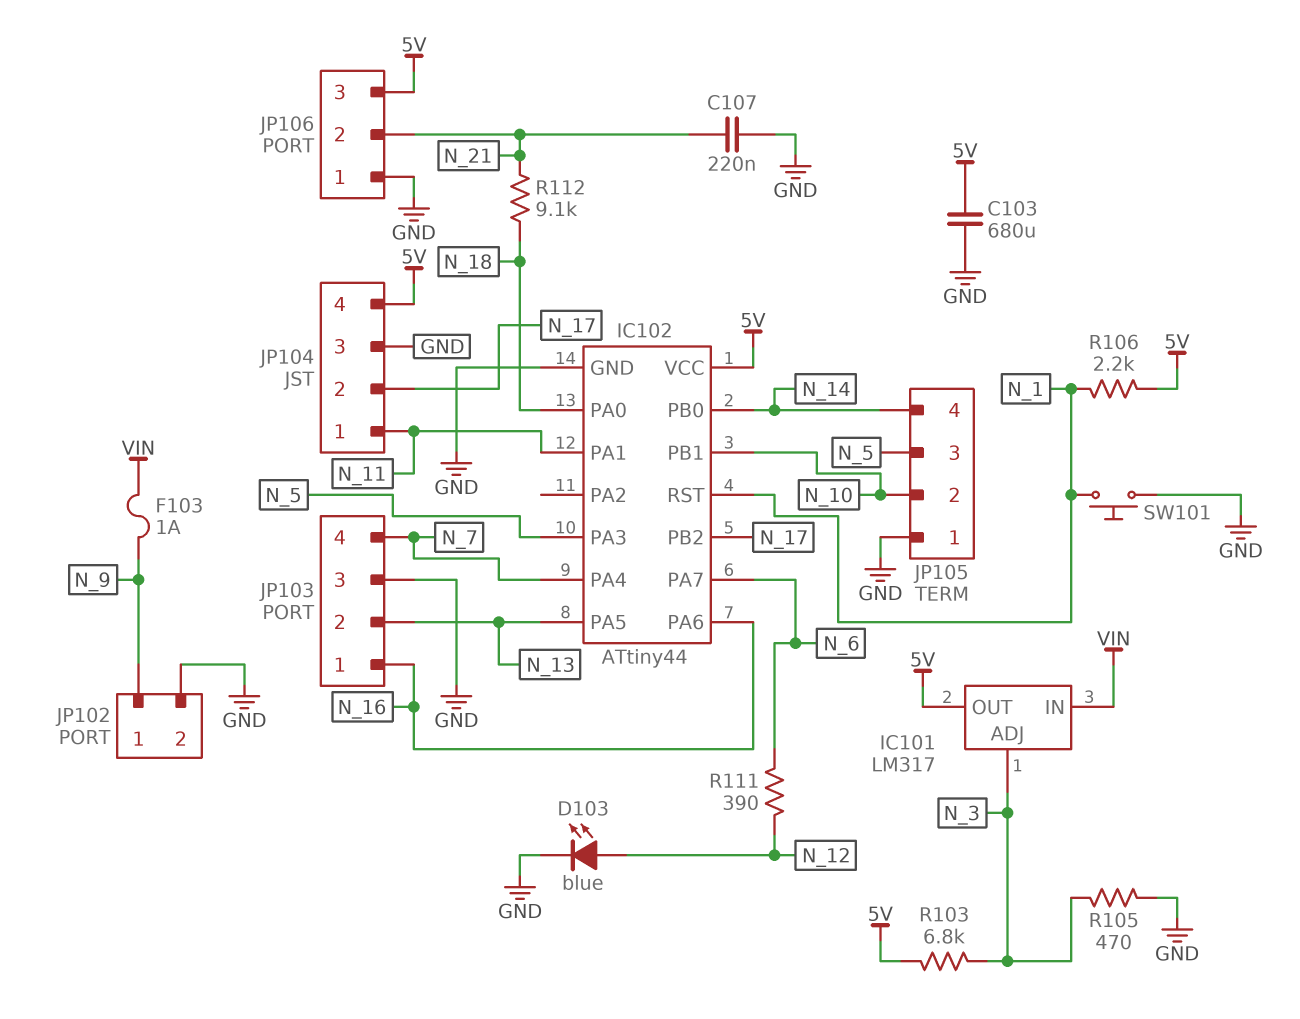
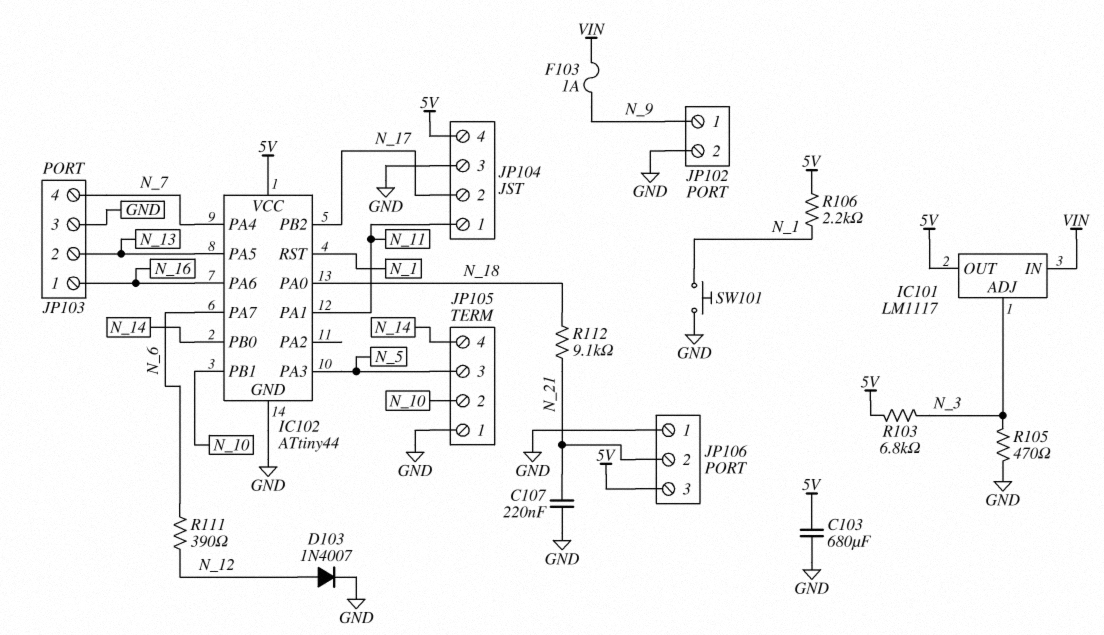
D103: LED blue (A N_12, K GND) -> diode 1N4007 (A N_12, K GND)
IC101: LM317 -> LM1117

